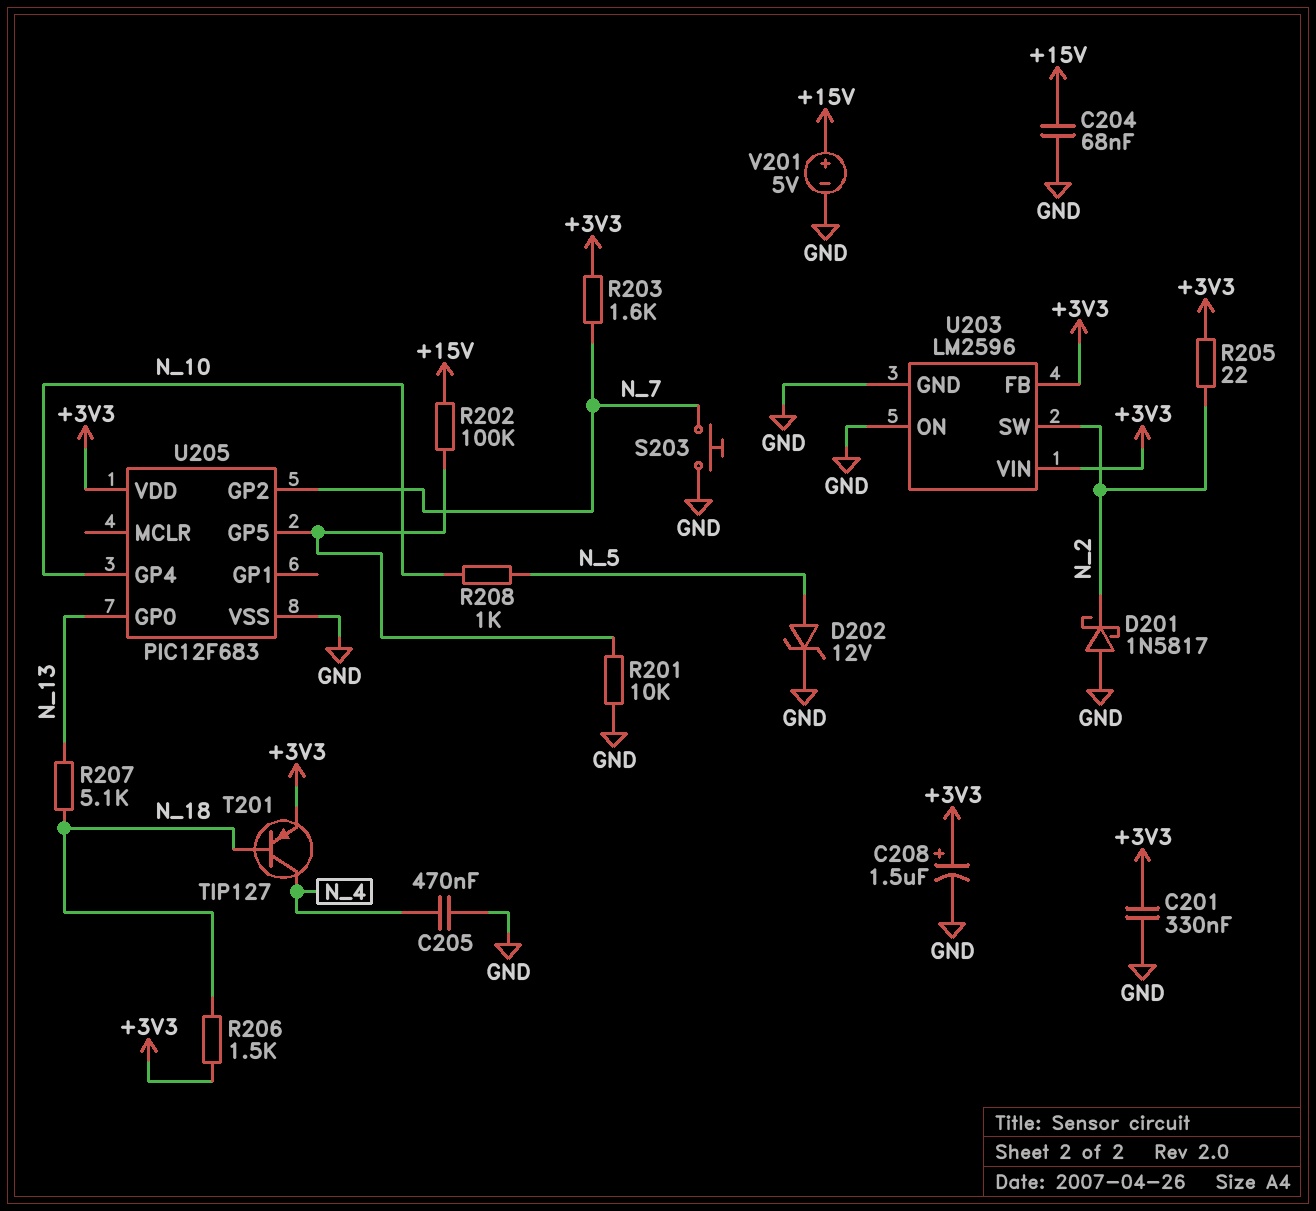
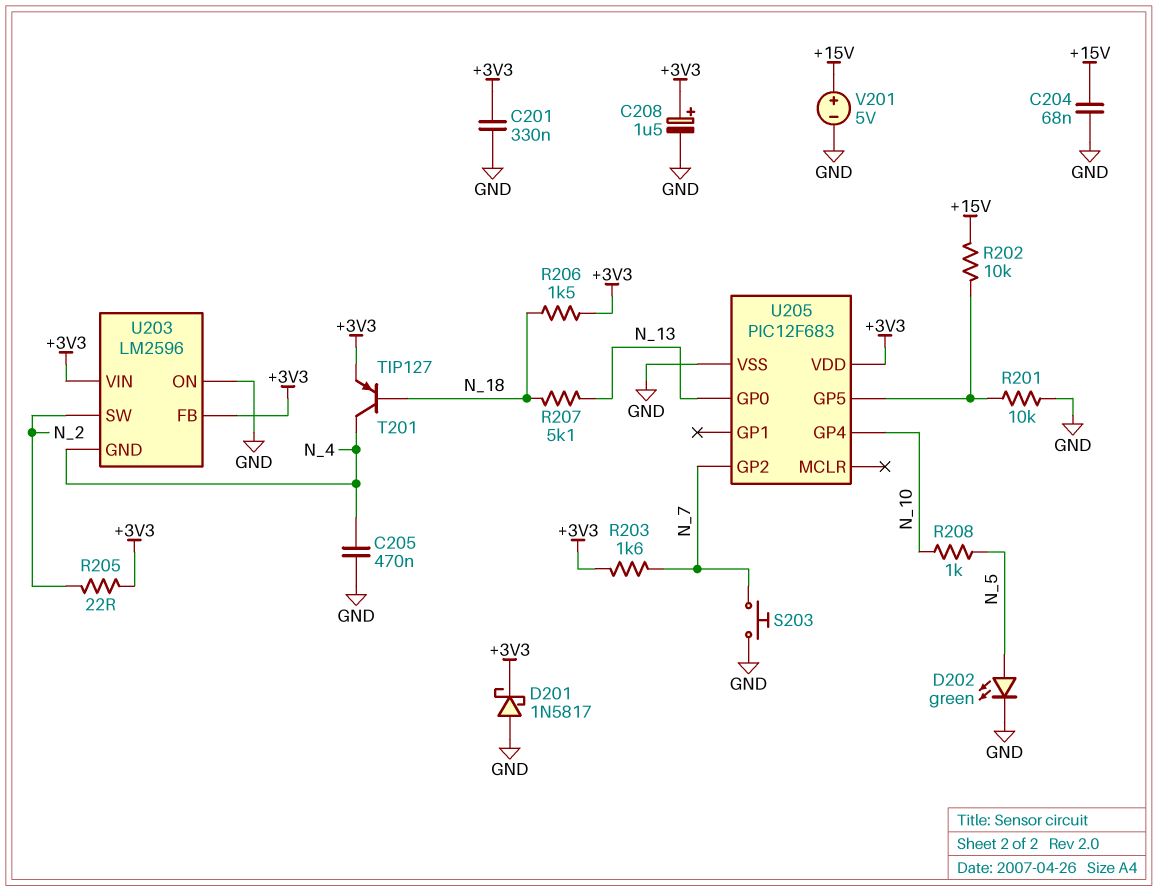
D201: schottky 1N5817 (A GND, K N_2) -> schottky 1N5817 (A GND, K +3V3)
D202: zener 12V (A N_5, K GND) -> LED green (A N_5, K GND)
R202: 100k (+15V, U205/GP5) -> 10k (+15V, U205/GP5)
U203 pin GND: GND -> N_4

